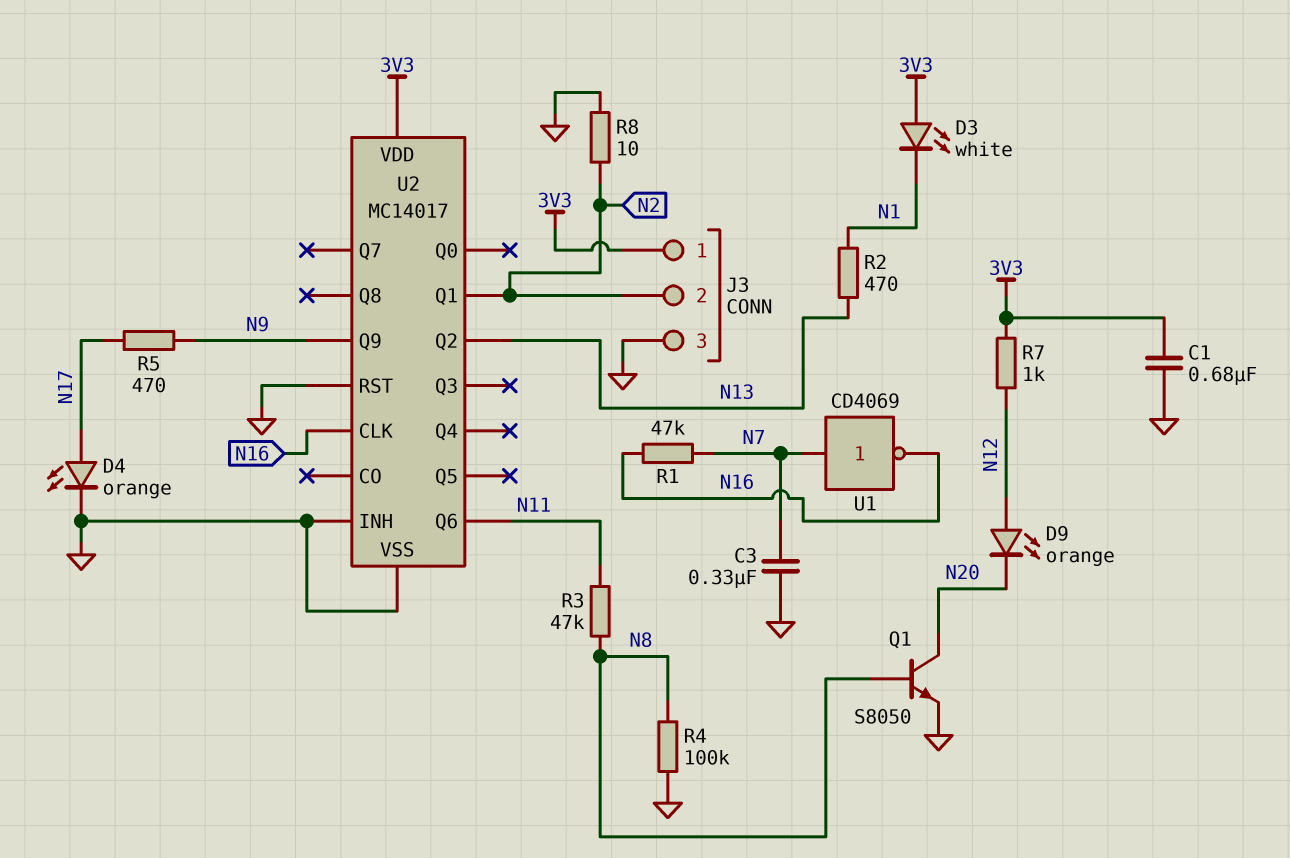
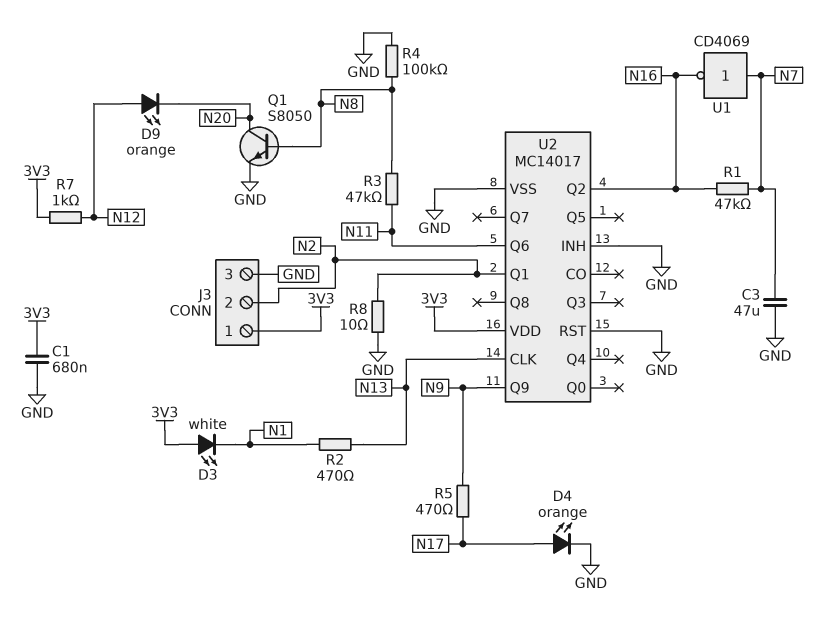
C3: 330nF (GND, N7) -> 47uF (GND, N7)
U2 pin CLK: N16 -> N13
U2 pin Q2: N13 -> N16

